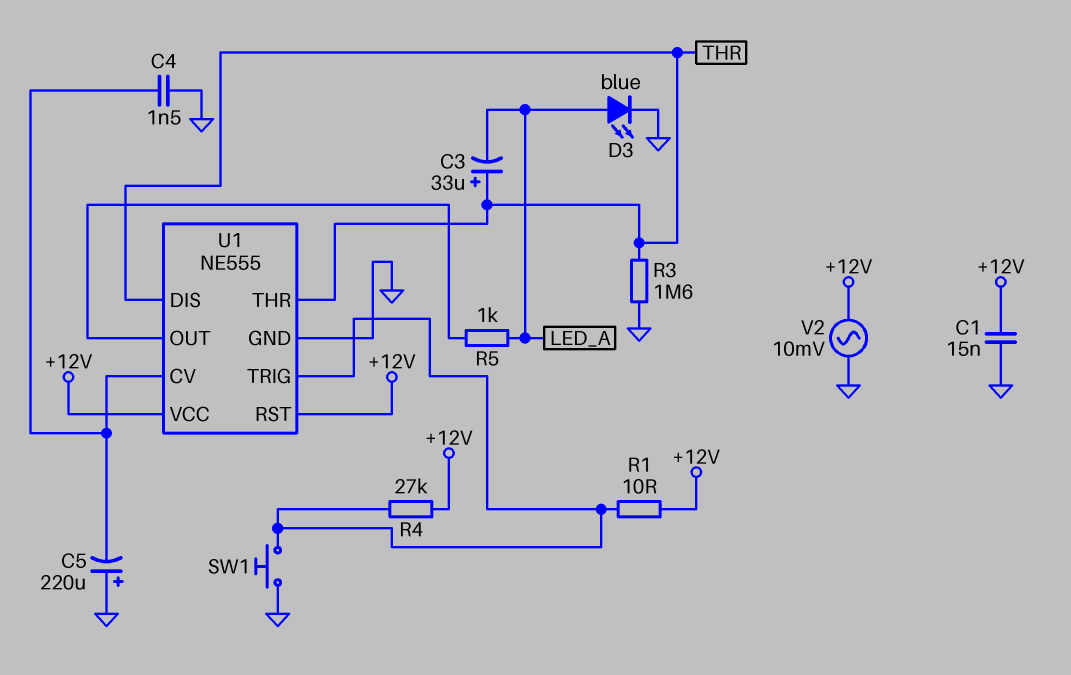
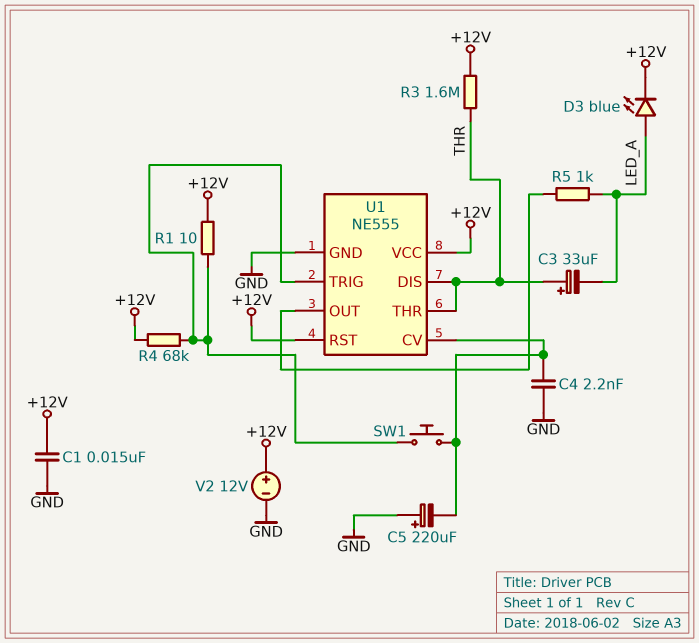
C4: 1.5nF (GND, U1/CV) -> 2.2nF (GND, U1/CV)
D3: LED blue (A LED_A, K GND) -> LED blue (A LED_A, K +12V)
R3: 1.6M (GND, THR) -> 1.6M (+12V, THR)
R4: 27k (+12V, U1/TRIG) -> 68k (+12V, U1/TRIG)
SW1: button (GND, U1/TRIG) -> button (U1/CV, U1/TRIG)
V2: AC 10mV (+12V, GND) -> 12V (plus +12V, minus GND)

